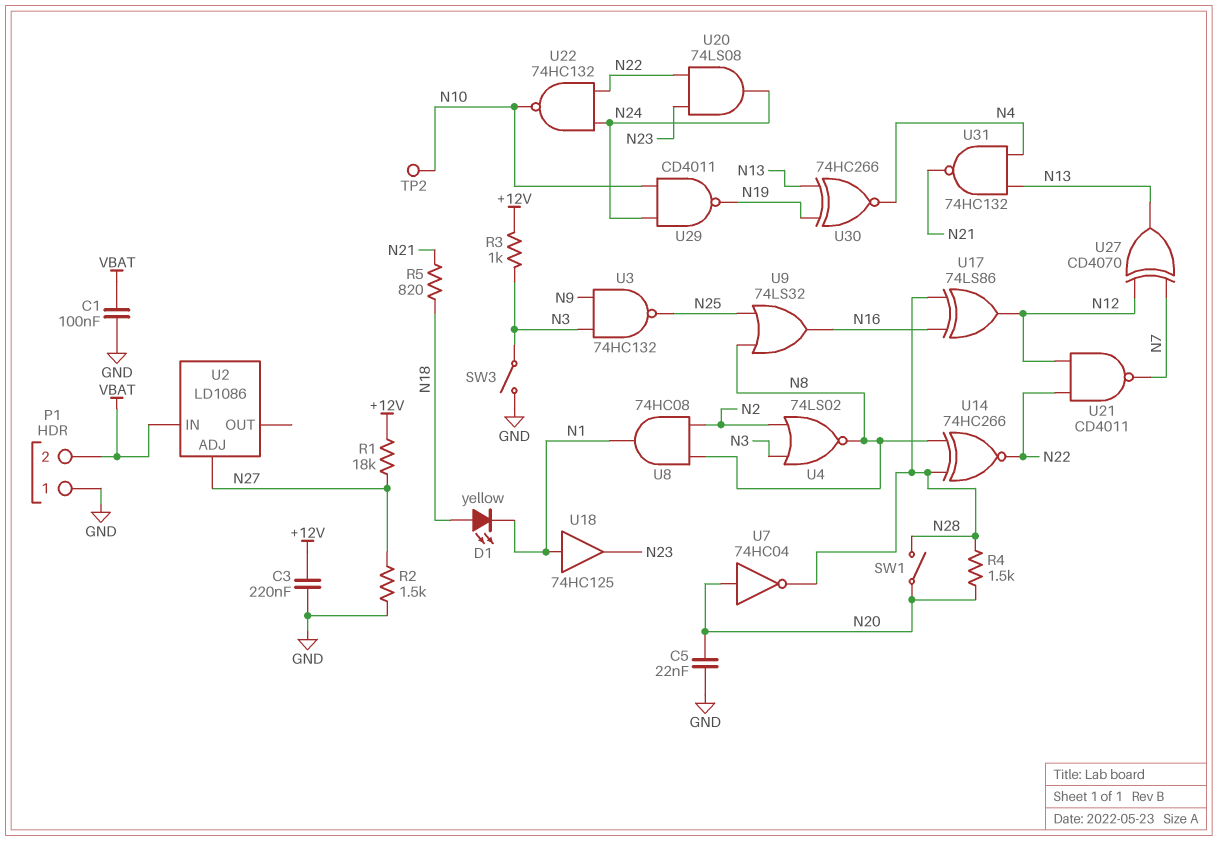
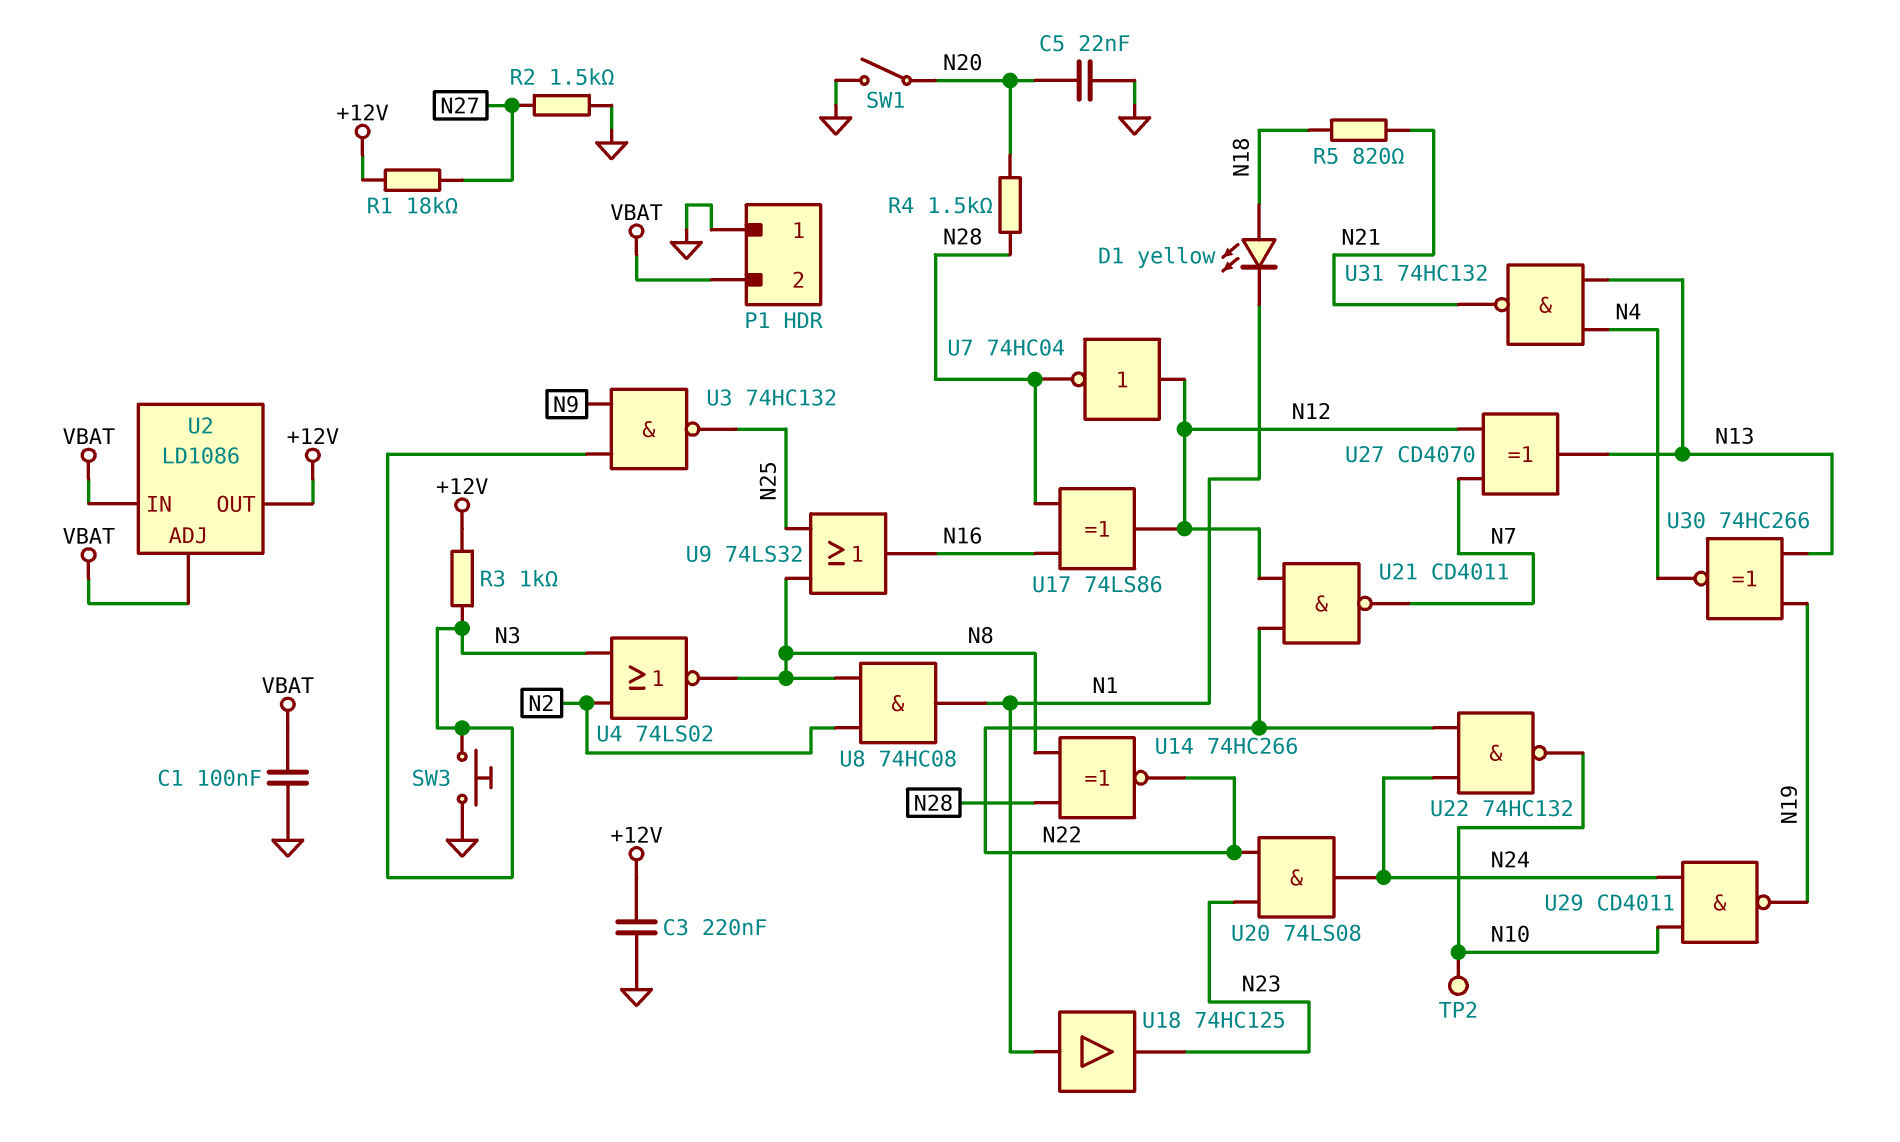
SW1: switch (N20, N28) -> switch (GND, N20)
SW3: switch (GND, N3) -> button (GND, N3)
U2 pin ADJ: N27 -> VBAT
U2 pin OUT: none -> +12V
U7: NOT 74HC04 (in N20, out N28) -> NOT 74HC04 (in N12, out N28)

